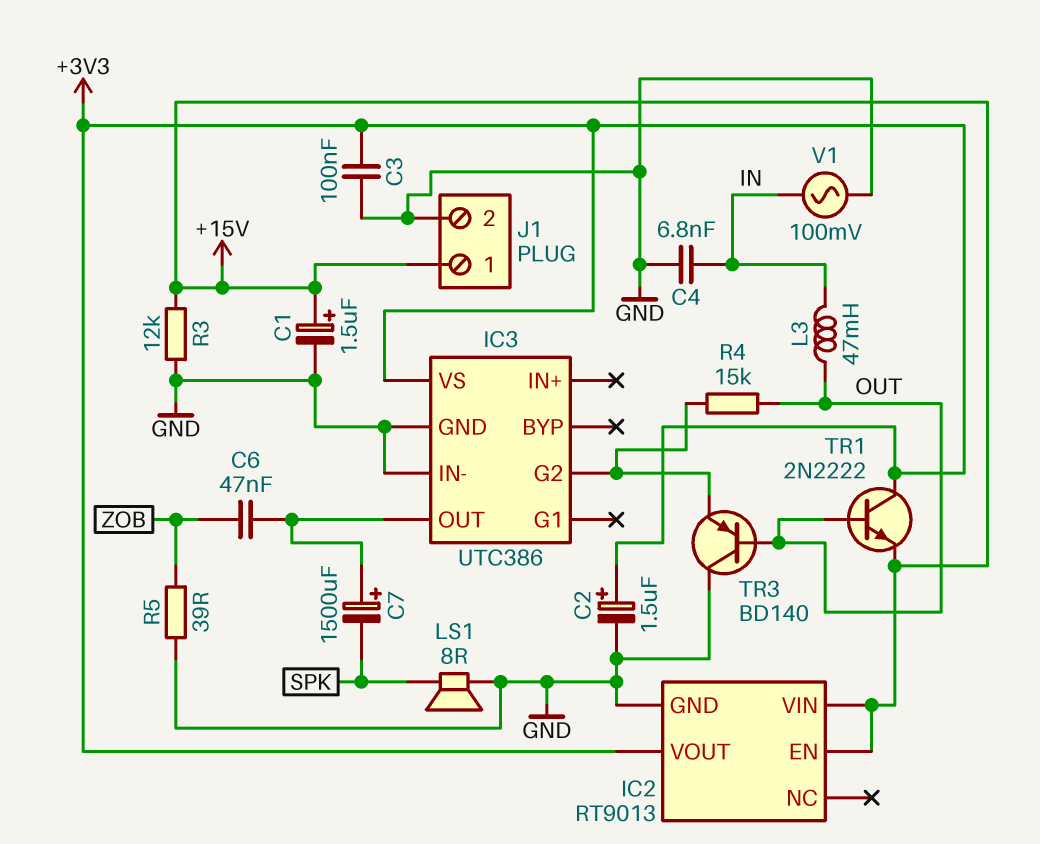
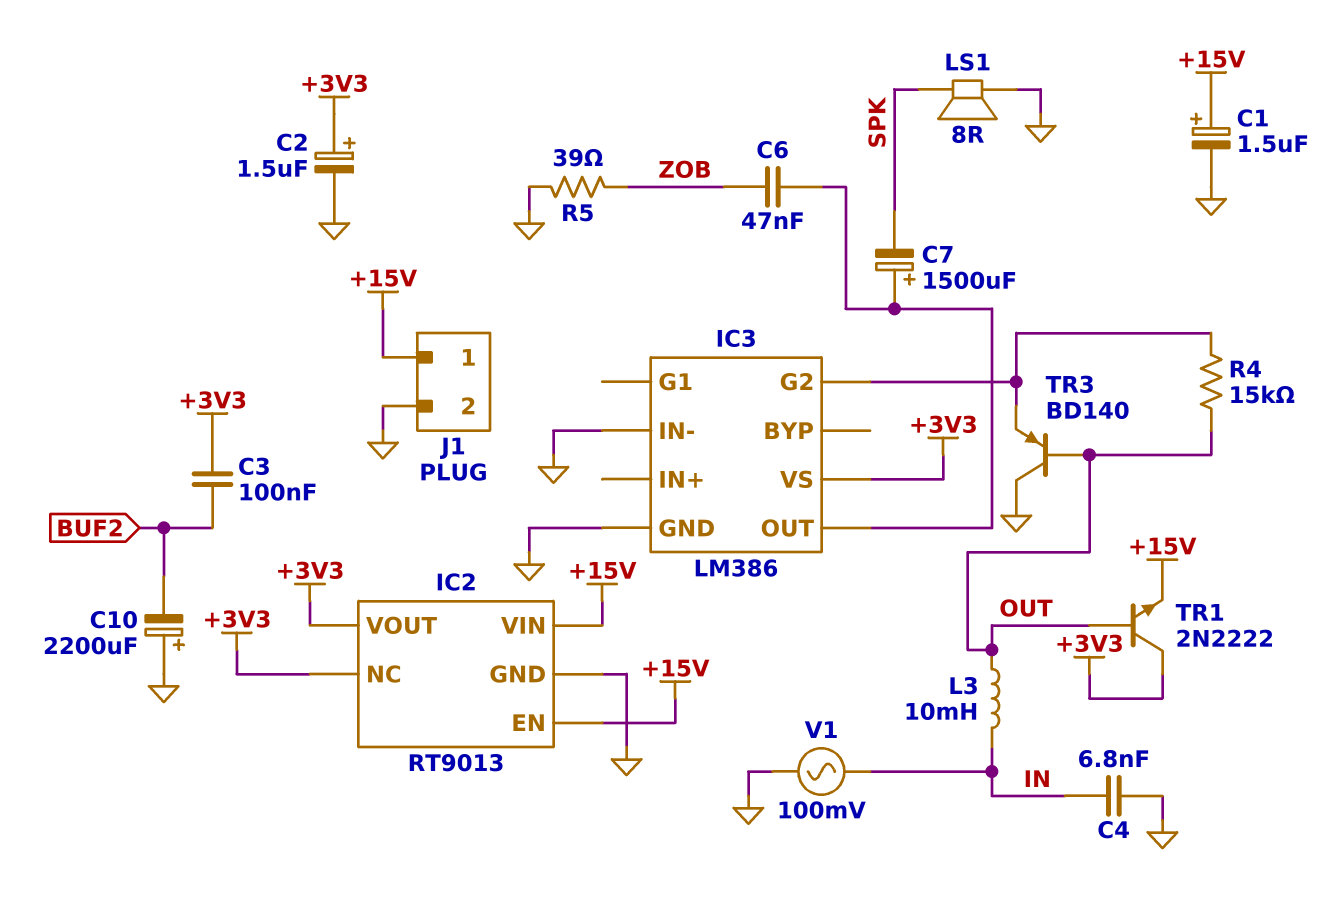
C3: 100nF (+3V3, GND) -> 100nF (+3V3, BUF2)
C10: none -> 2200uF (plus GND, minus BUF2)
IC2 pin NC: none -> +3V3
IC3: UTC386 -> LM386
L3: 47mH (IN, OUT) -> 10mH (IN, OUT)
R3: 12k (+15V, GND) -> none

